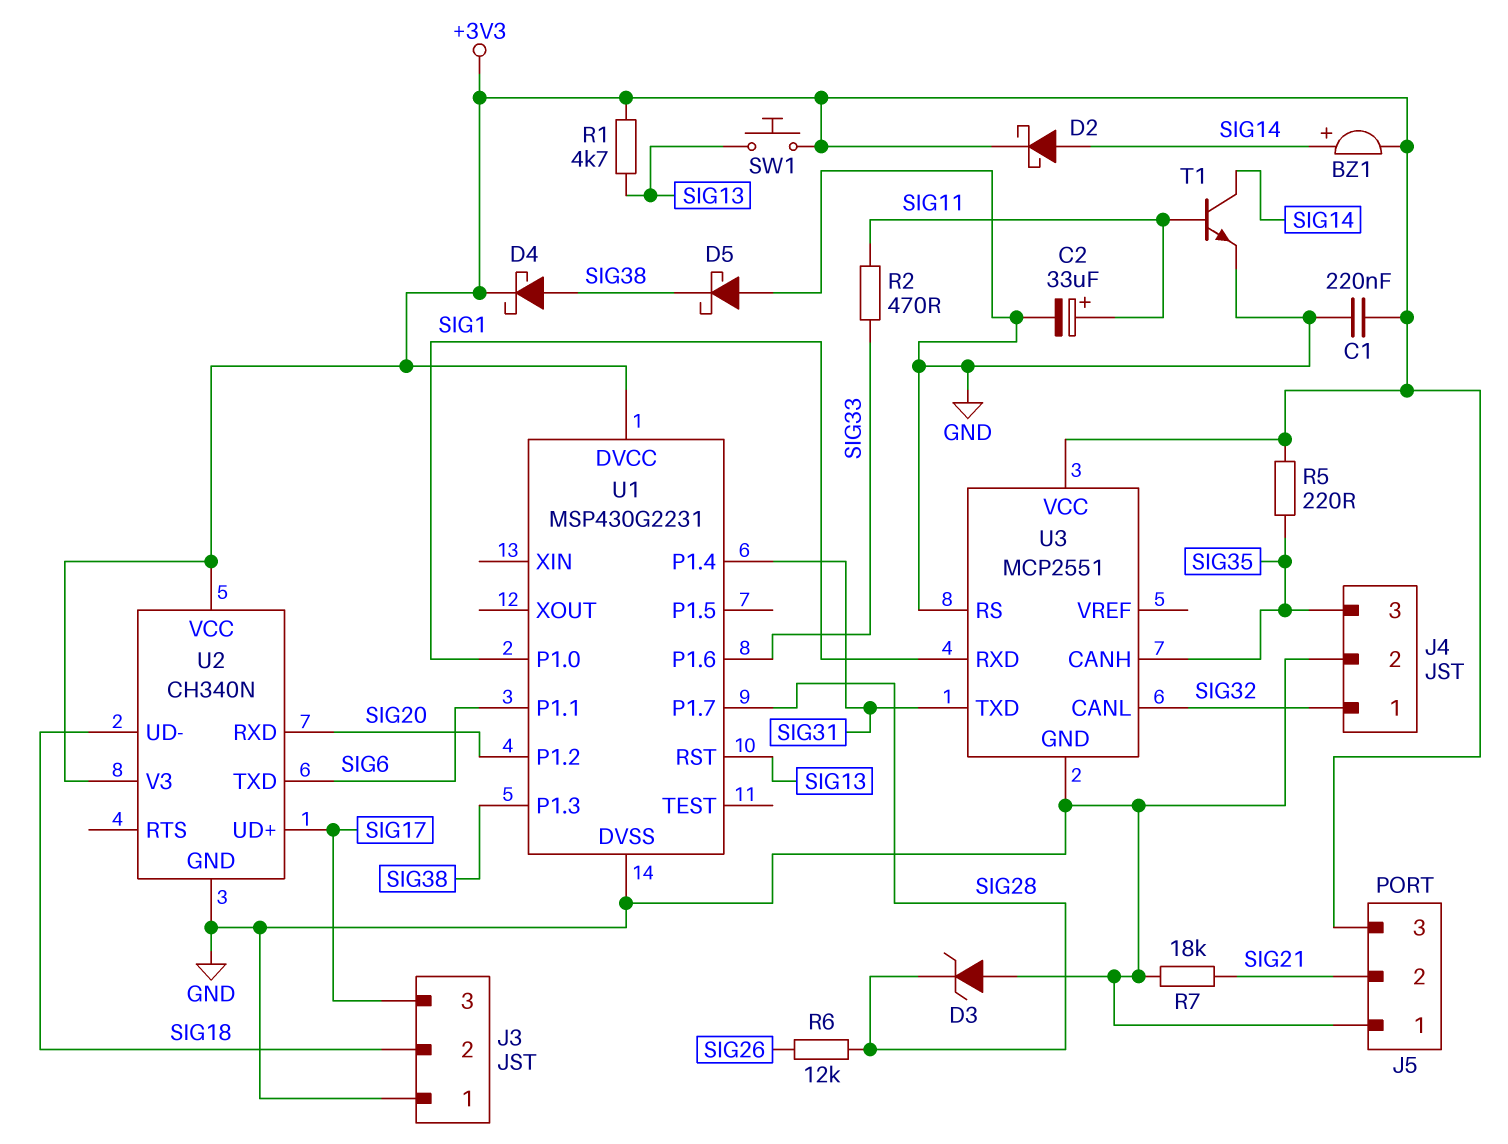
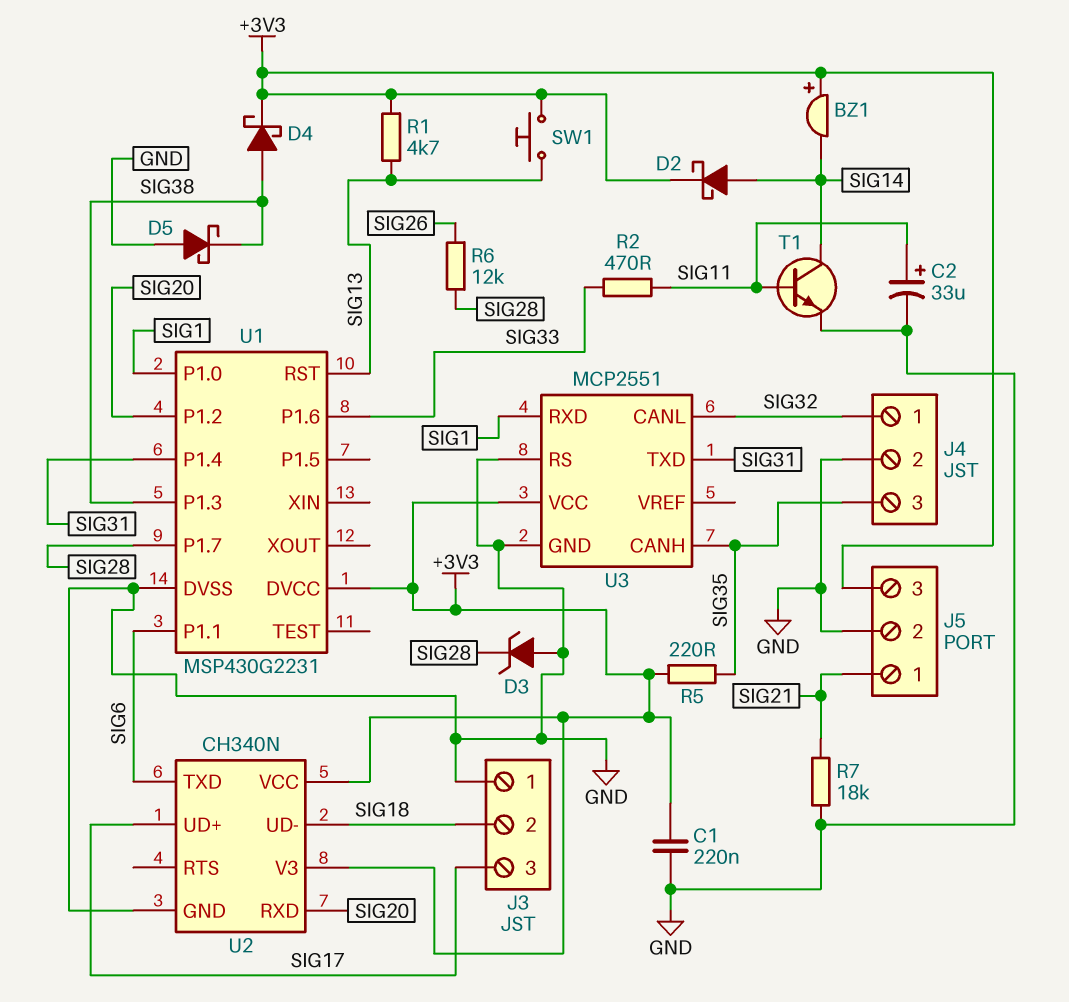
BZ1: buzzer (plus SIG14, minus +3V3) -> buzzer (plus +3V3, minus SIG14)
J5 pin 1: GND -> SIG21
J5 pin 2: SIG21 -> GND

